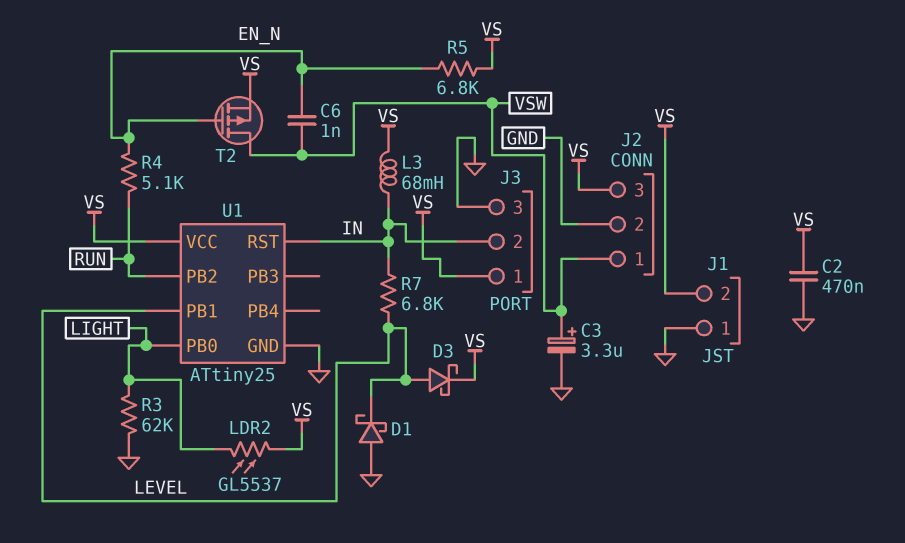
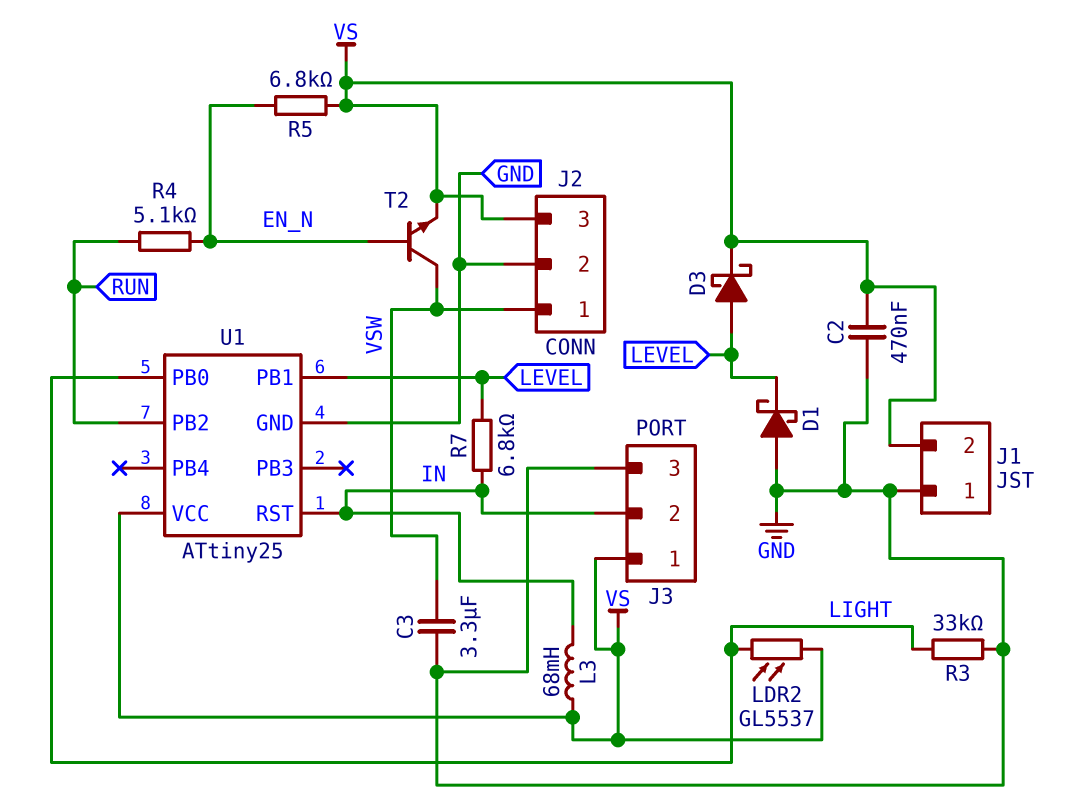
C3: 3.3uF (plus VSW, minus GND) -> 3.3uF (GND, VSW)
C6: 1nF (EN_N, VSW) -> none
R3: 62k (GND, LIGHT) -> 33k (GND, LIGHT)
T2: PMOS (G EN_N, D VSW, S VS) -> NPN (B EN_N, C VSW, E VS)

